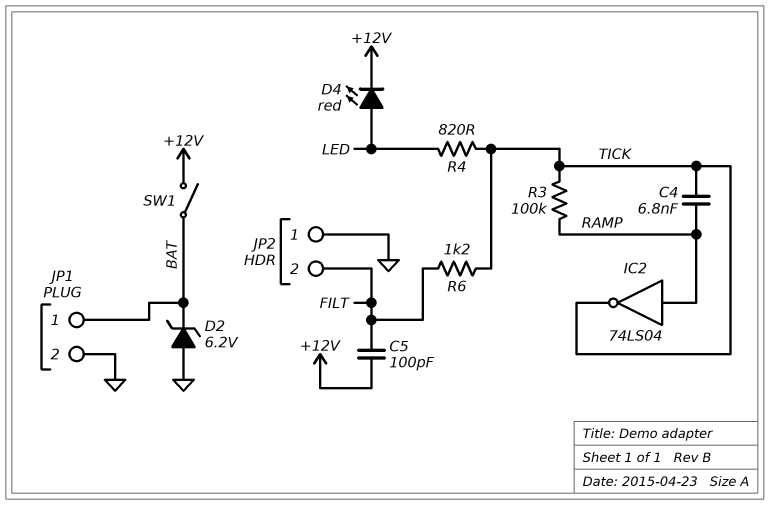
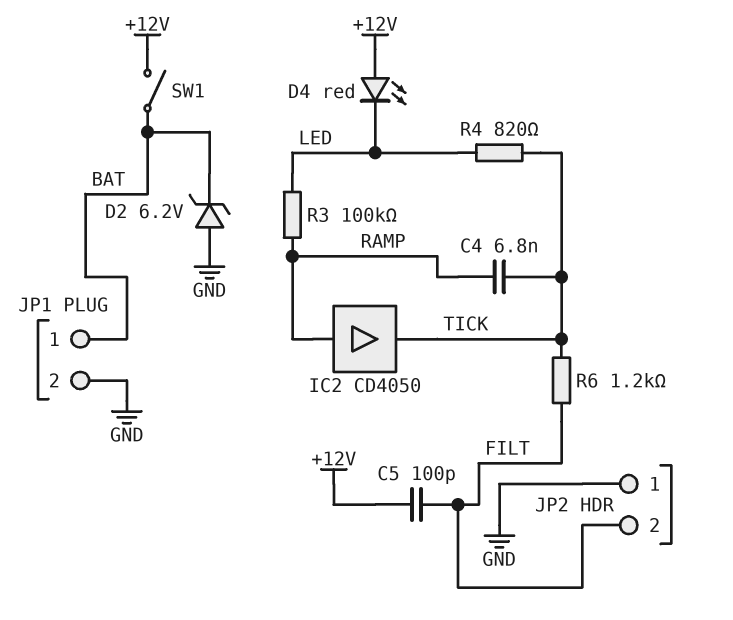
D4: LED red (A LED, K +12V) -> LED red (A +12V, K LED)
IC2: NOT 74LS04 (in RAMP, out TICK) -> buffer CD4050 (in RAMP, out TICK)
R3: 100k (RAMP, TICK) -> 100k (LED, RAMP)

